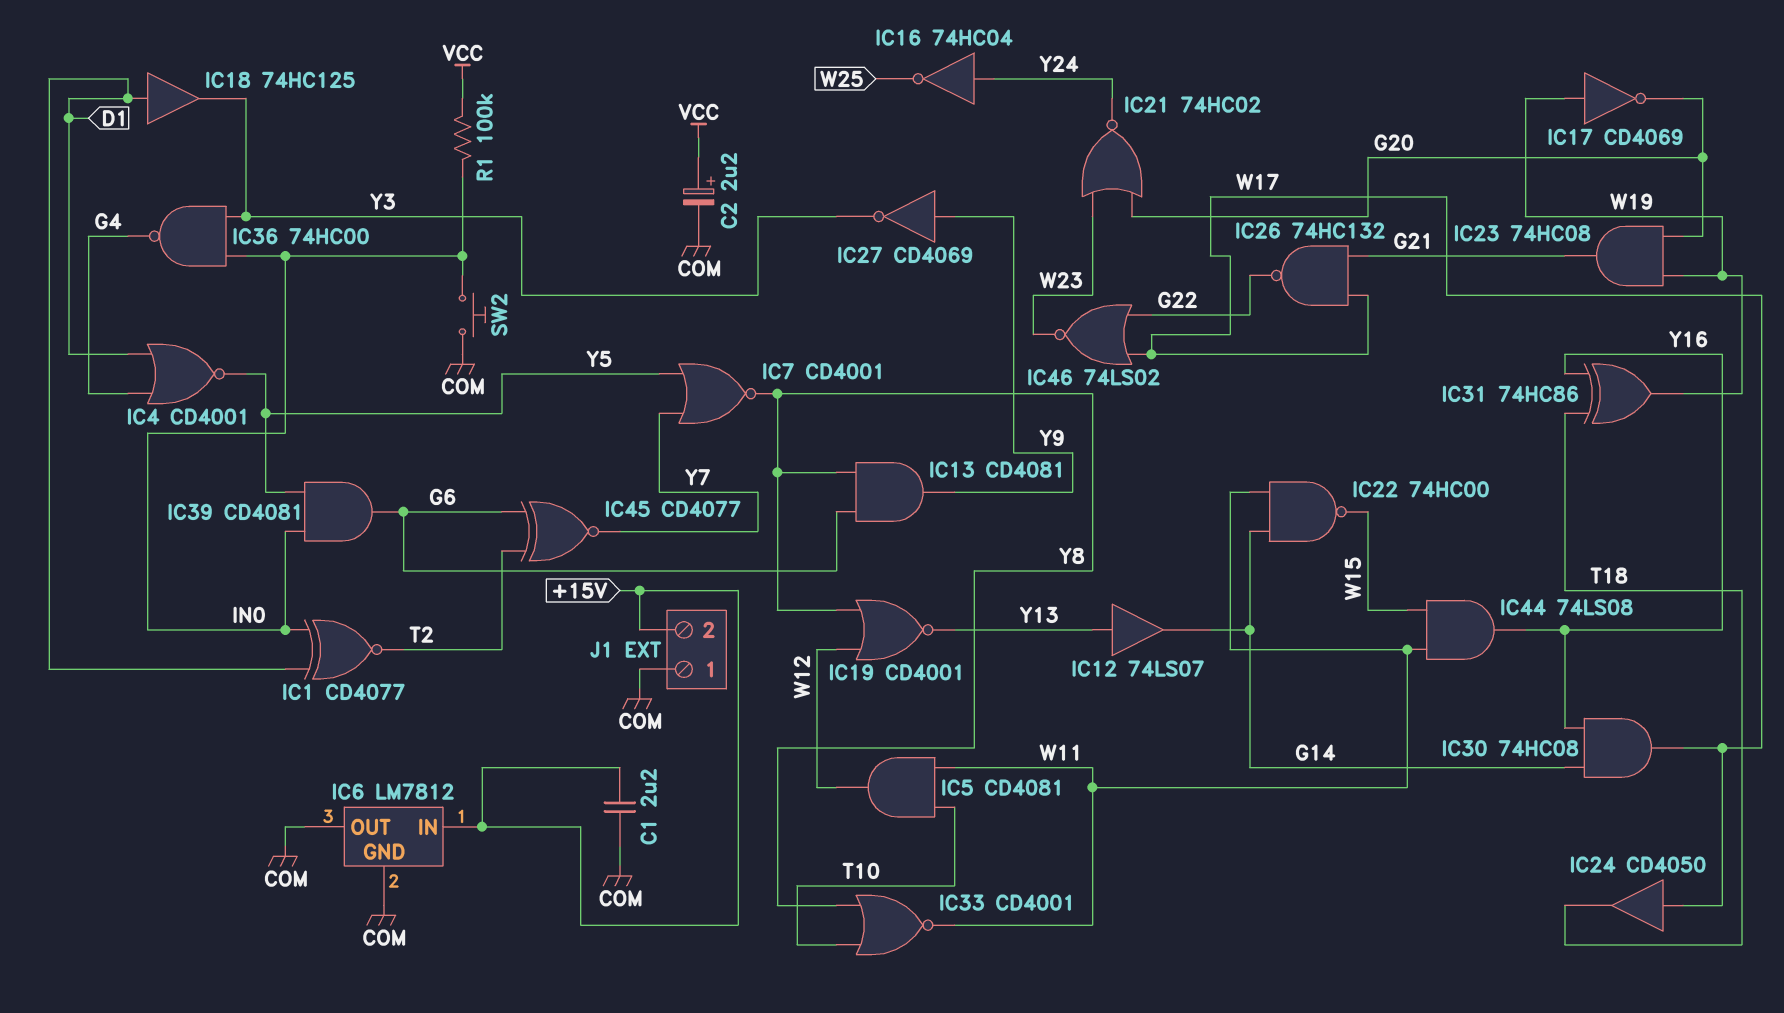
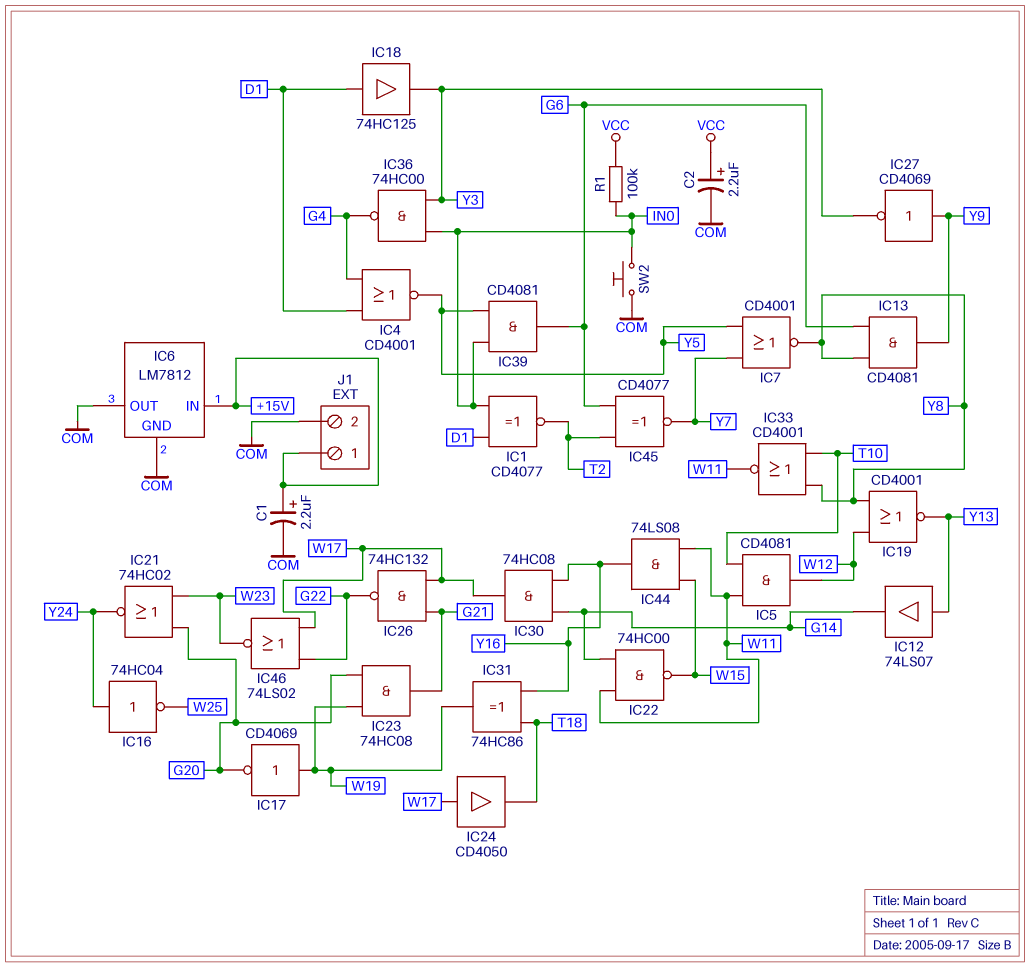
C1: 2.2uF (+15V, COM) -> 2.2uF (plus +15V, minus COM)
J1 pin 1: COM -> +15V
J1 pin 2: +15V -> COM

